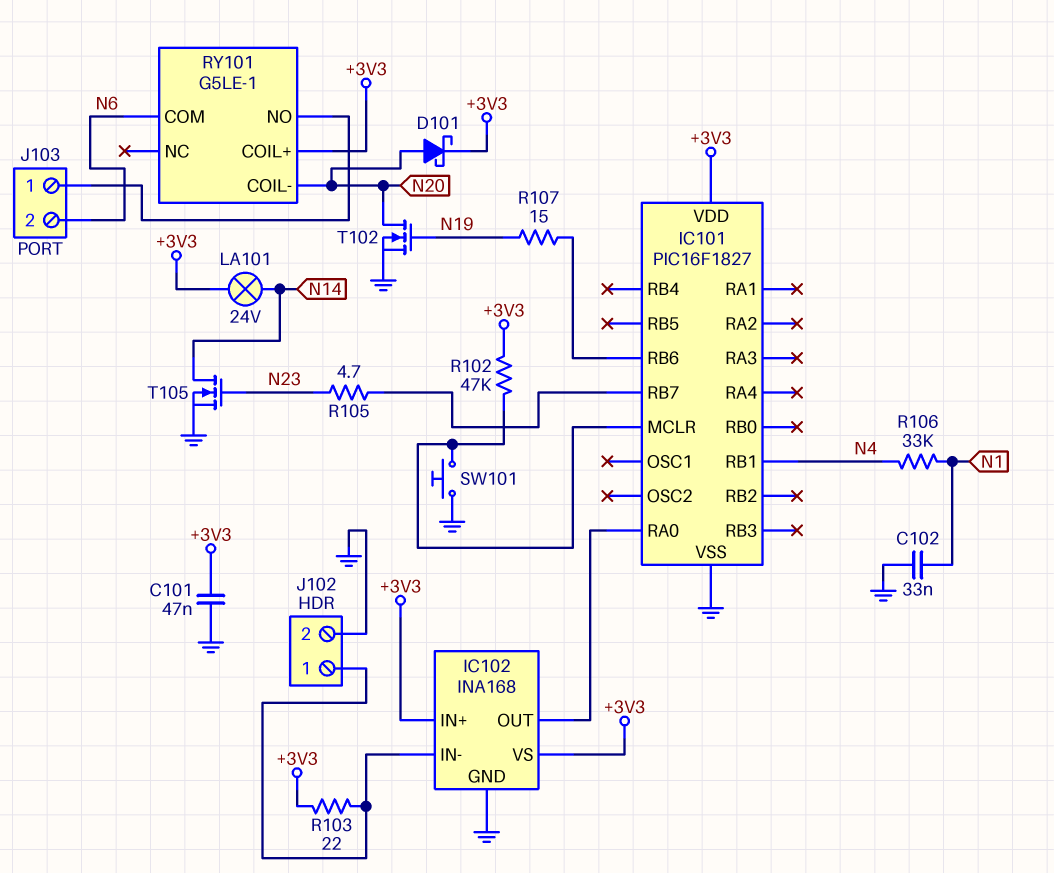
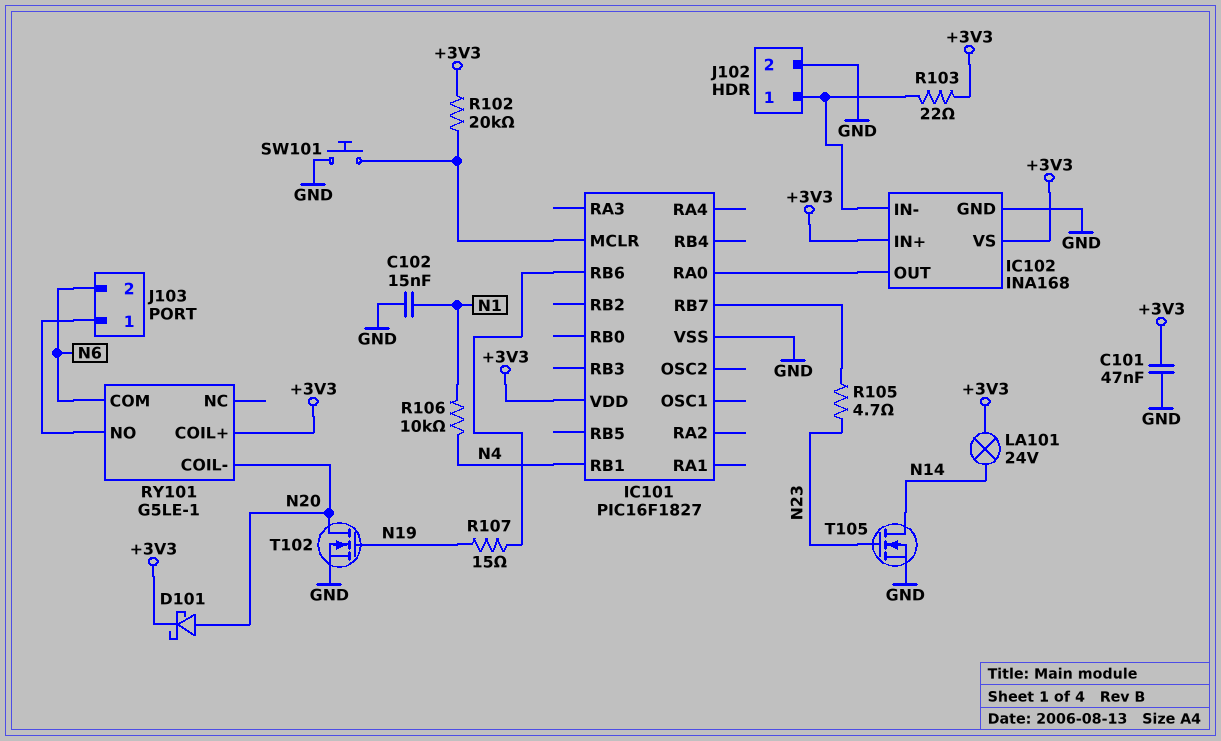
C102: 33nF (GND, N1) -> 15nF (GND, N1)
R102: 47k (+3V3, IC101/MCLR) -> 20k (+3V3, IC101/MCLR)
R106: 33k (N1, N4) -> 10k (N1, N4)

